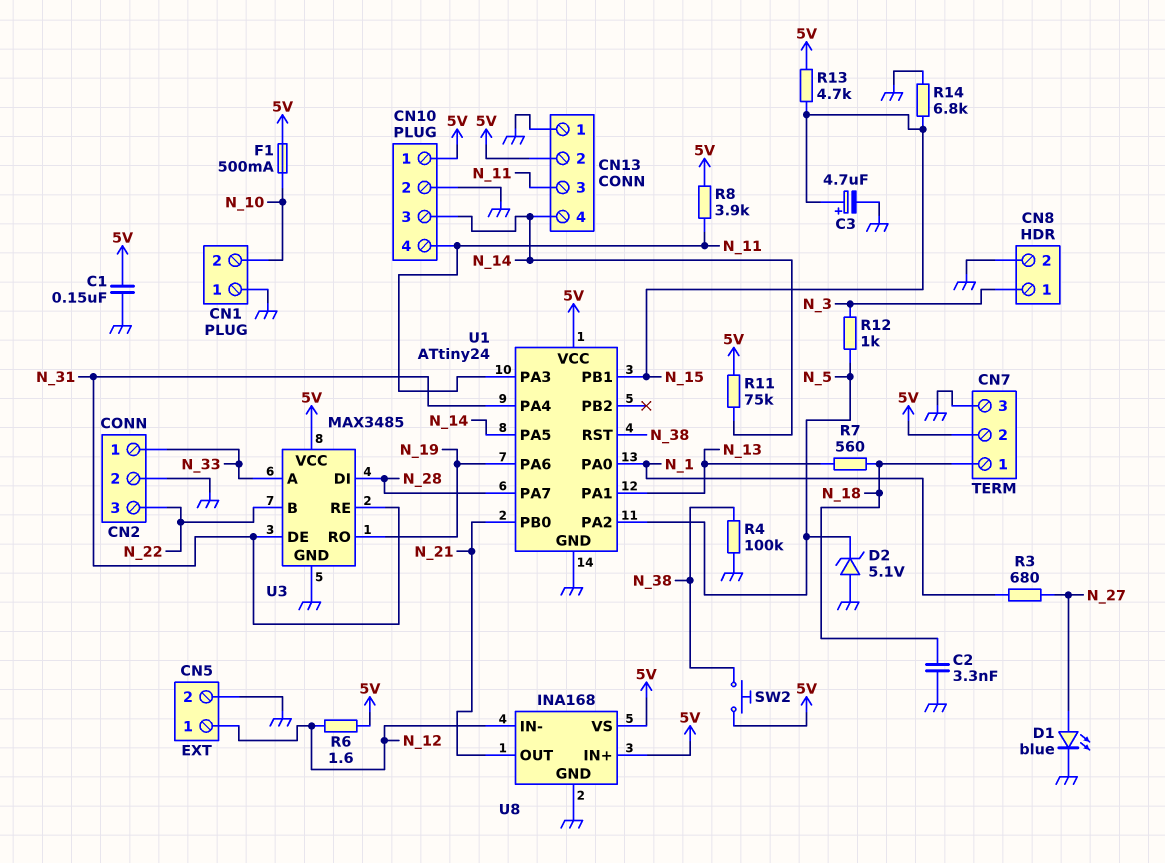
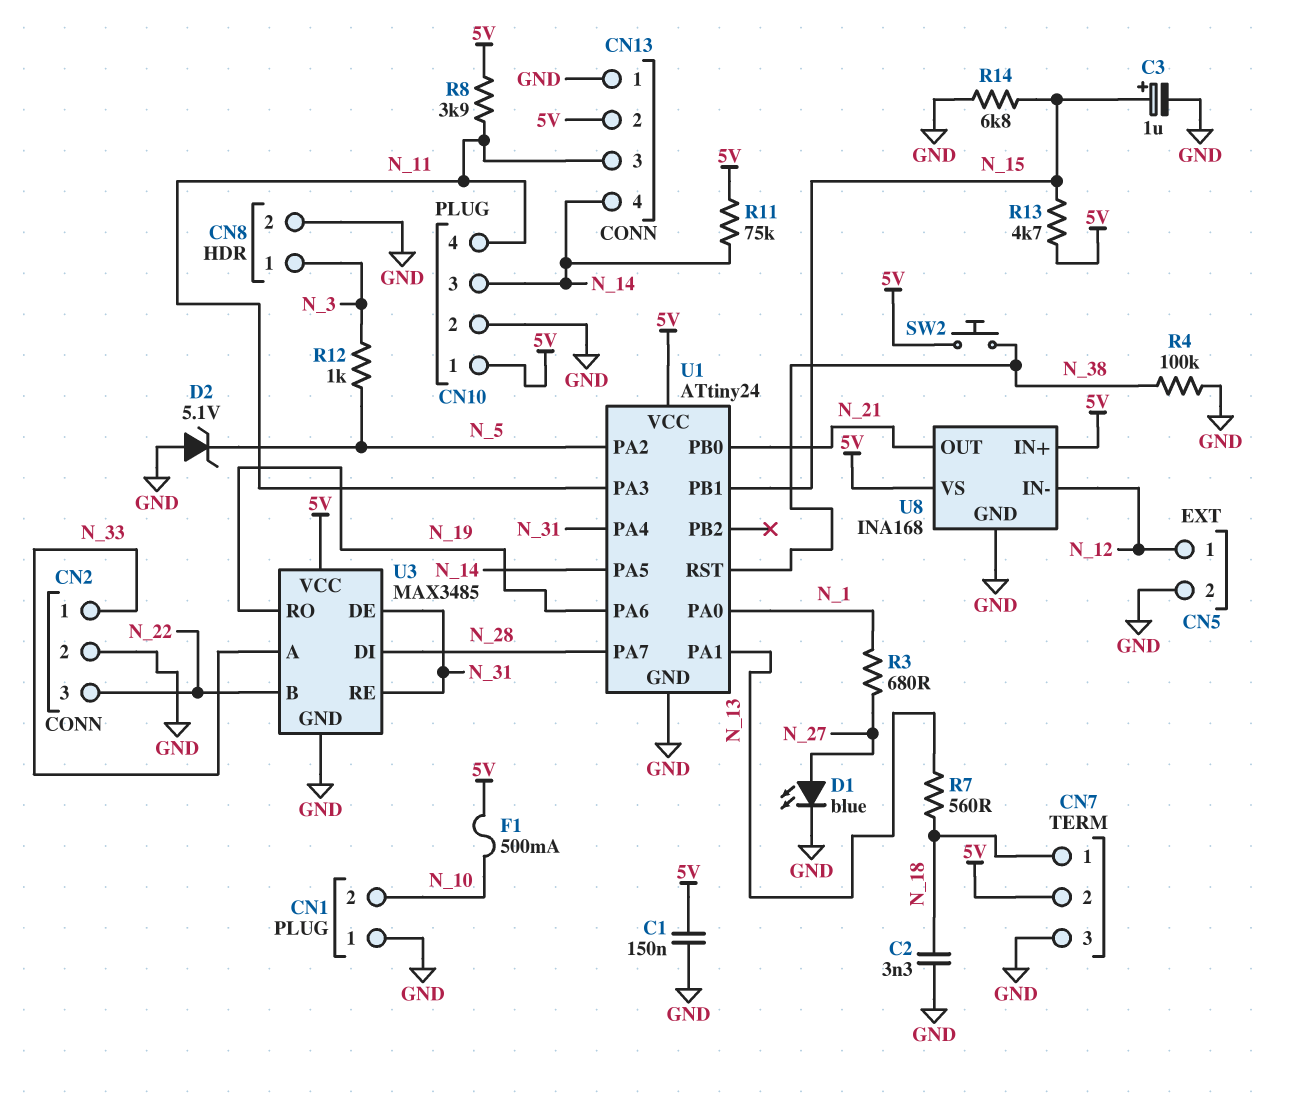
C3: 4.7uF (plus N_15, minus GND) -> 1uF (plus N_15, minus GND)
R6: 1.6 (5V, N_12) -> none

